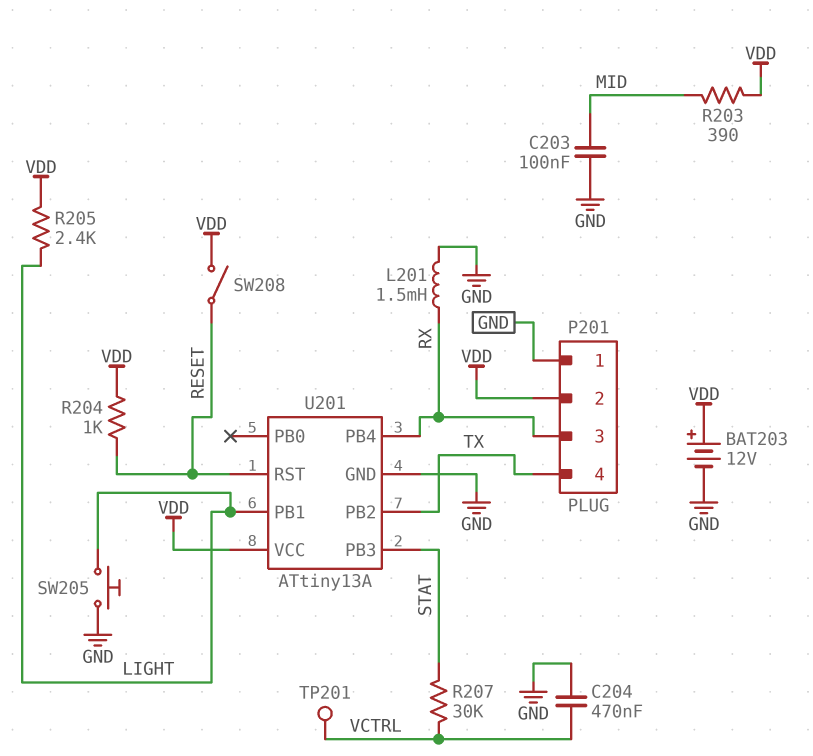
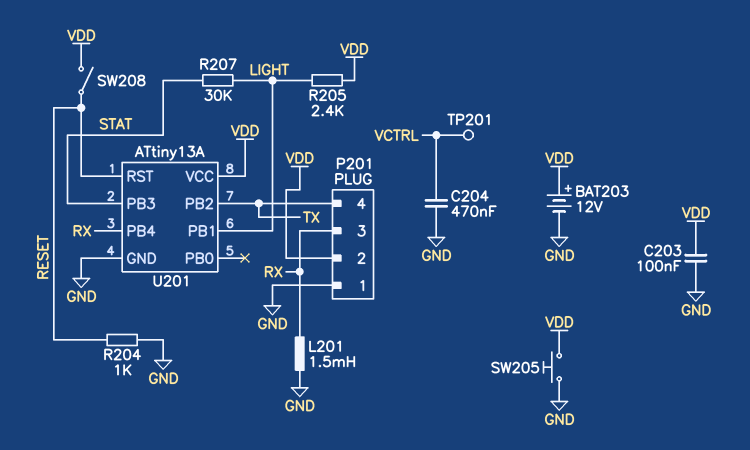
C203: 100nF (GND, MID) -> 100nF (GND, VDD)
R203: 390 (MID, VDD) -> none
R204: 1k (RESET, VDD) -> 1k (GND, RESET)
R207: 30k (STAT, VCTRL) -> 30k (LIGHT, STAT)
SW205: button (GND, LIGHT) -> button (GND, VDD)

